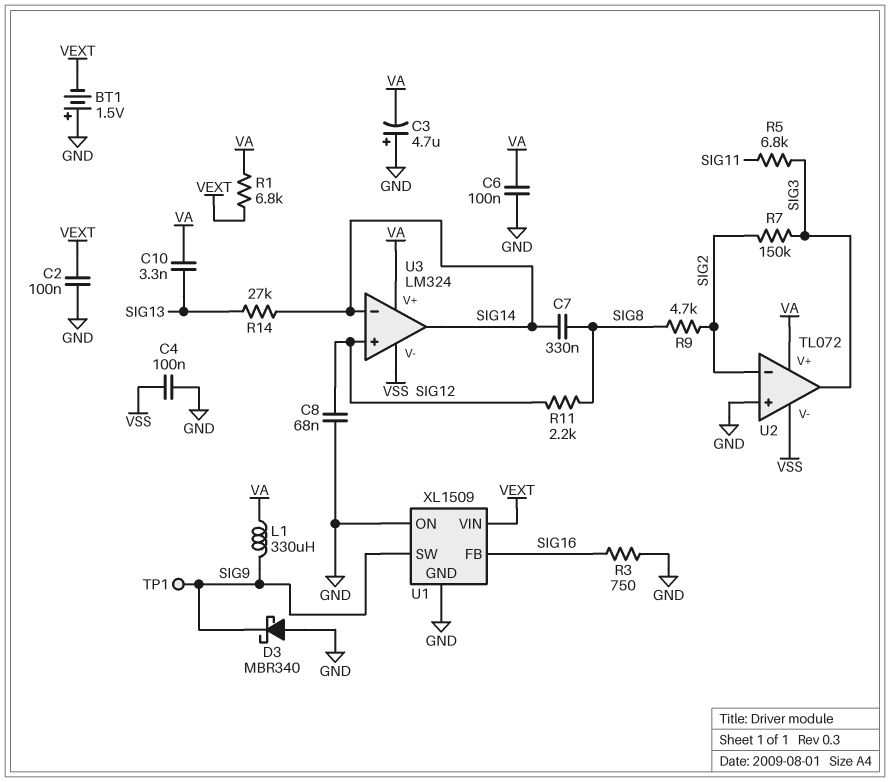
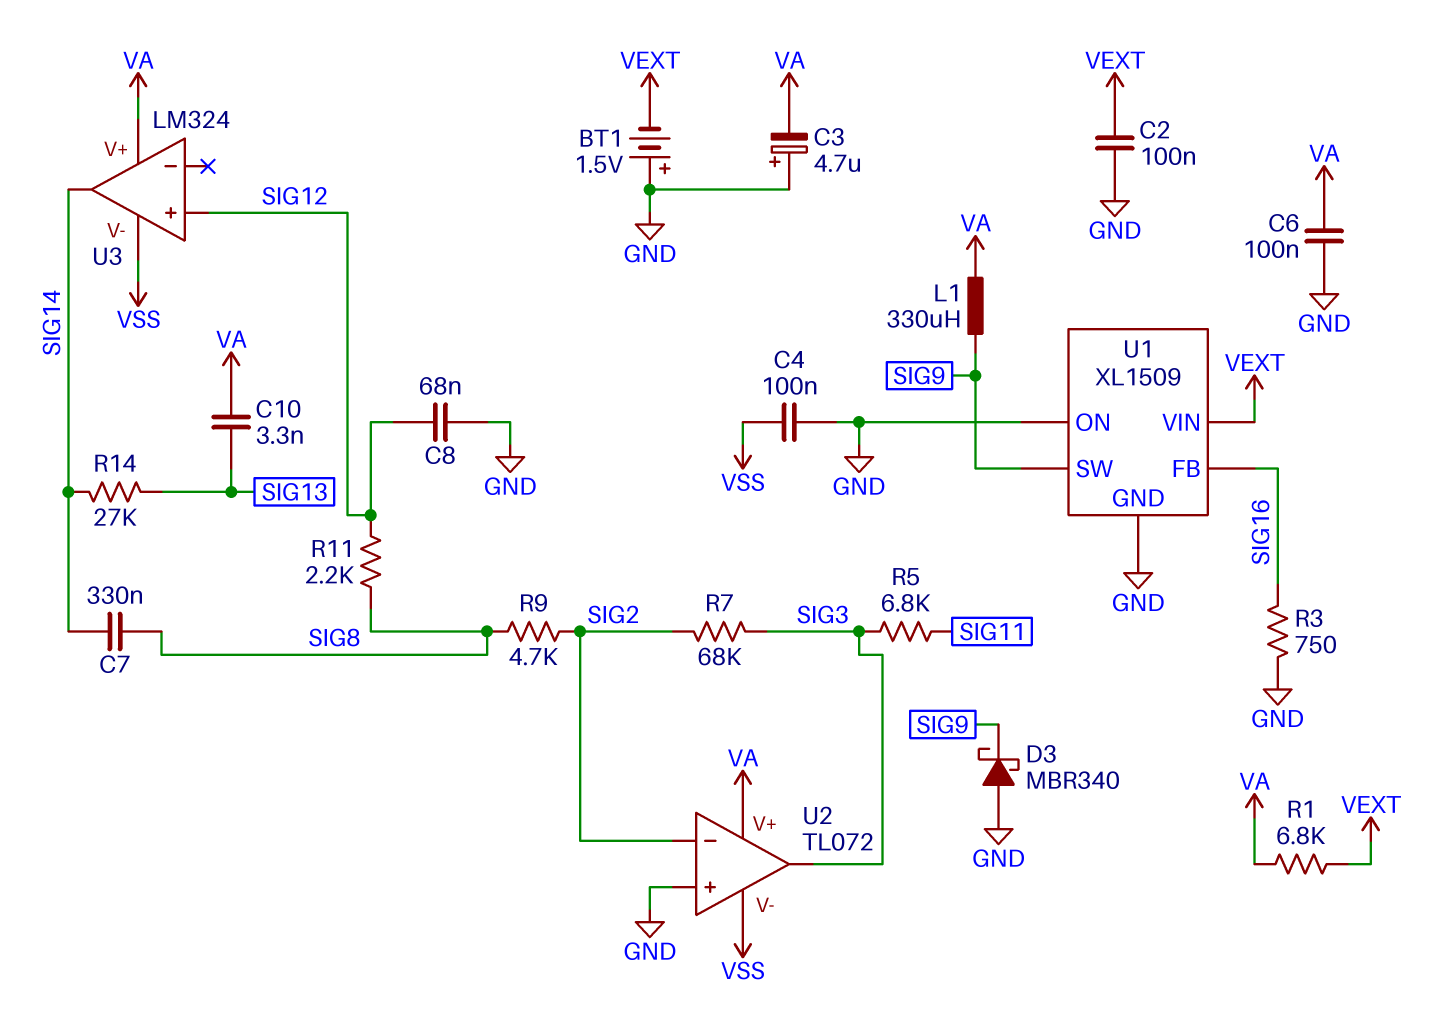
R7: 150k (SIG2, SIG3) -> 68k (SIG2, SIG3)
TP1: test point (SIG9) -> none
U3 pin in-: SIG14 -> none

